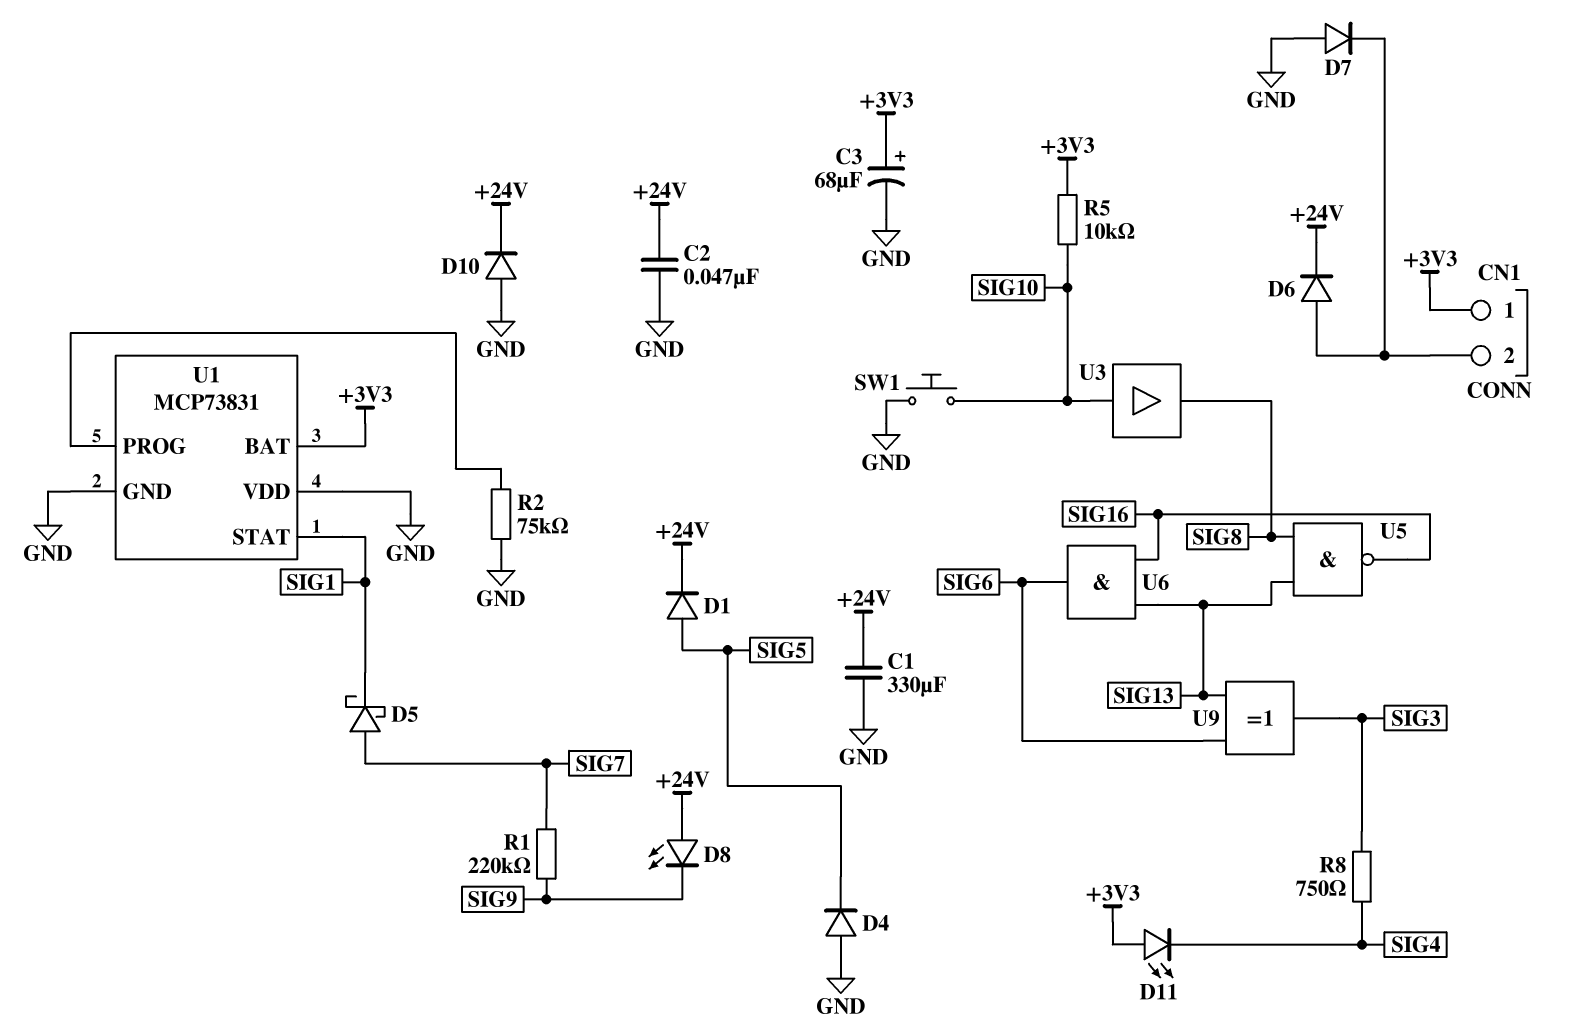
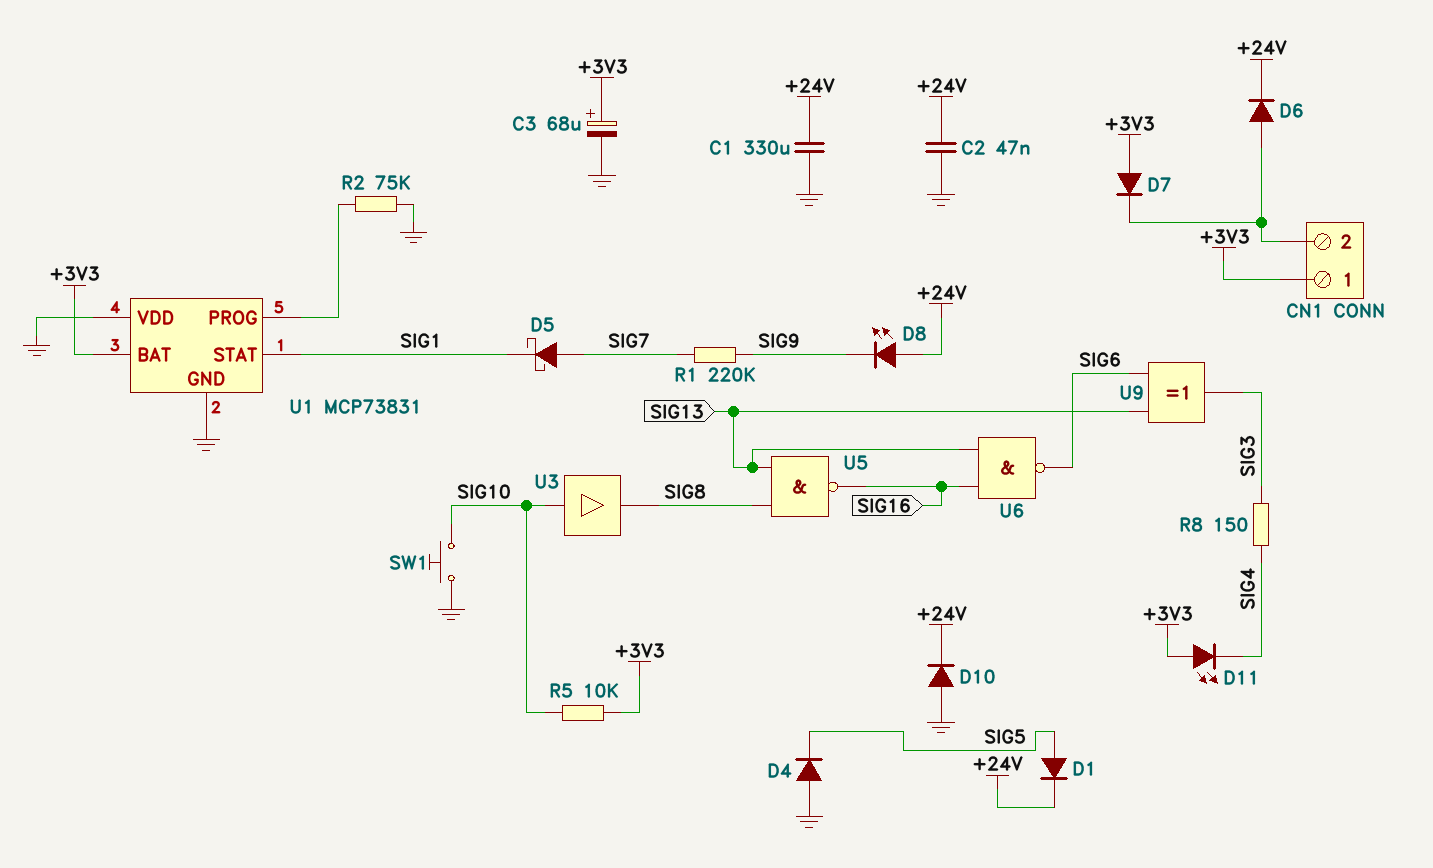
D7: diode (A GND, K CN1/2) -> diode (A +3V3, K CN1/2)
R8: 750 (SIG3, SIG4) -> 150 (SIG3, SIG4)
U6: AND (in SIG13, in SIG16, out SIG6) -> NAND (in SIG13, in SIG16, out SIG6)

